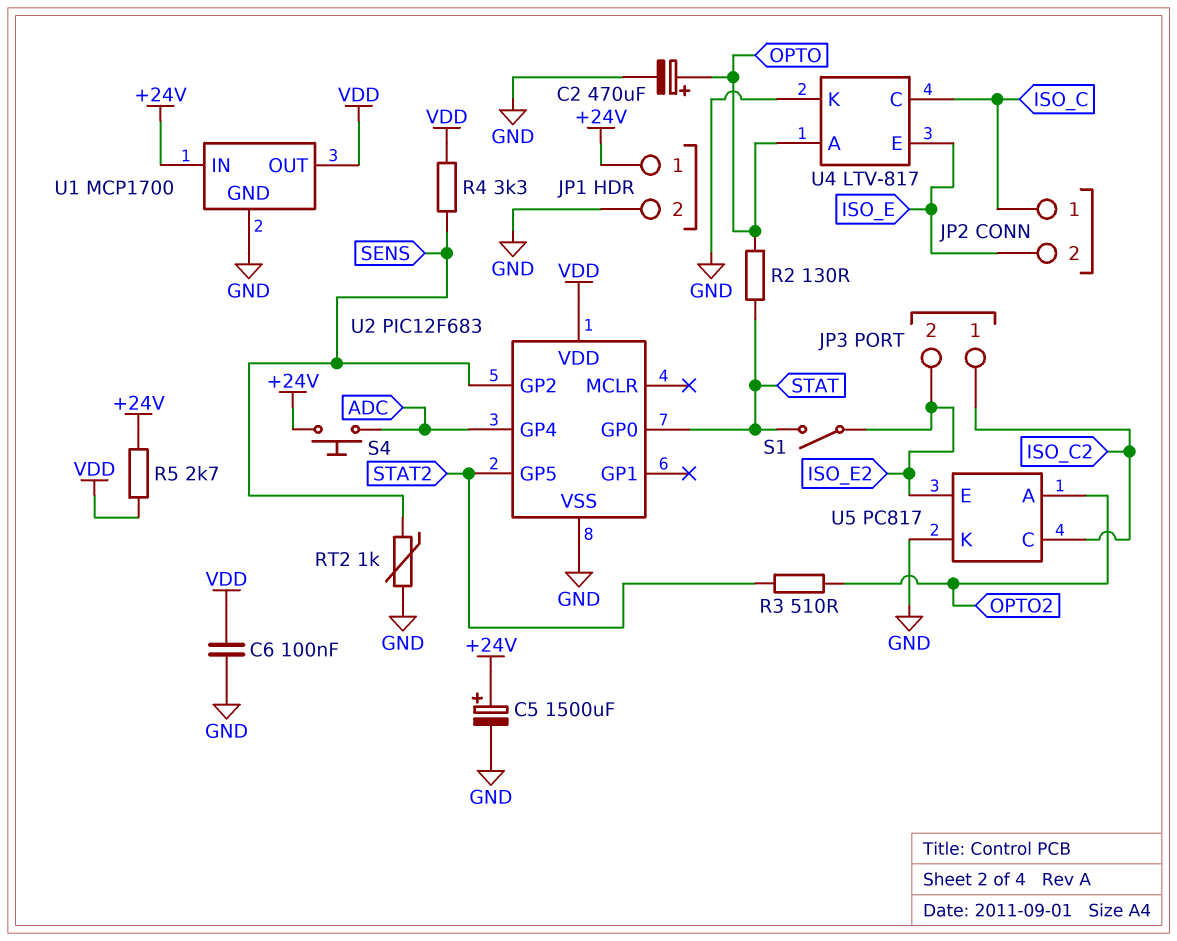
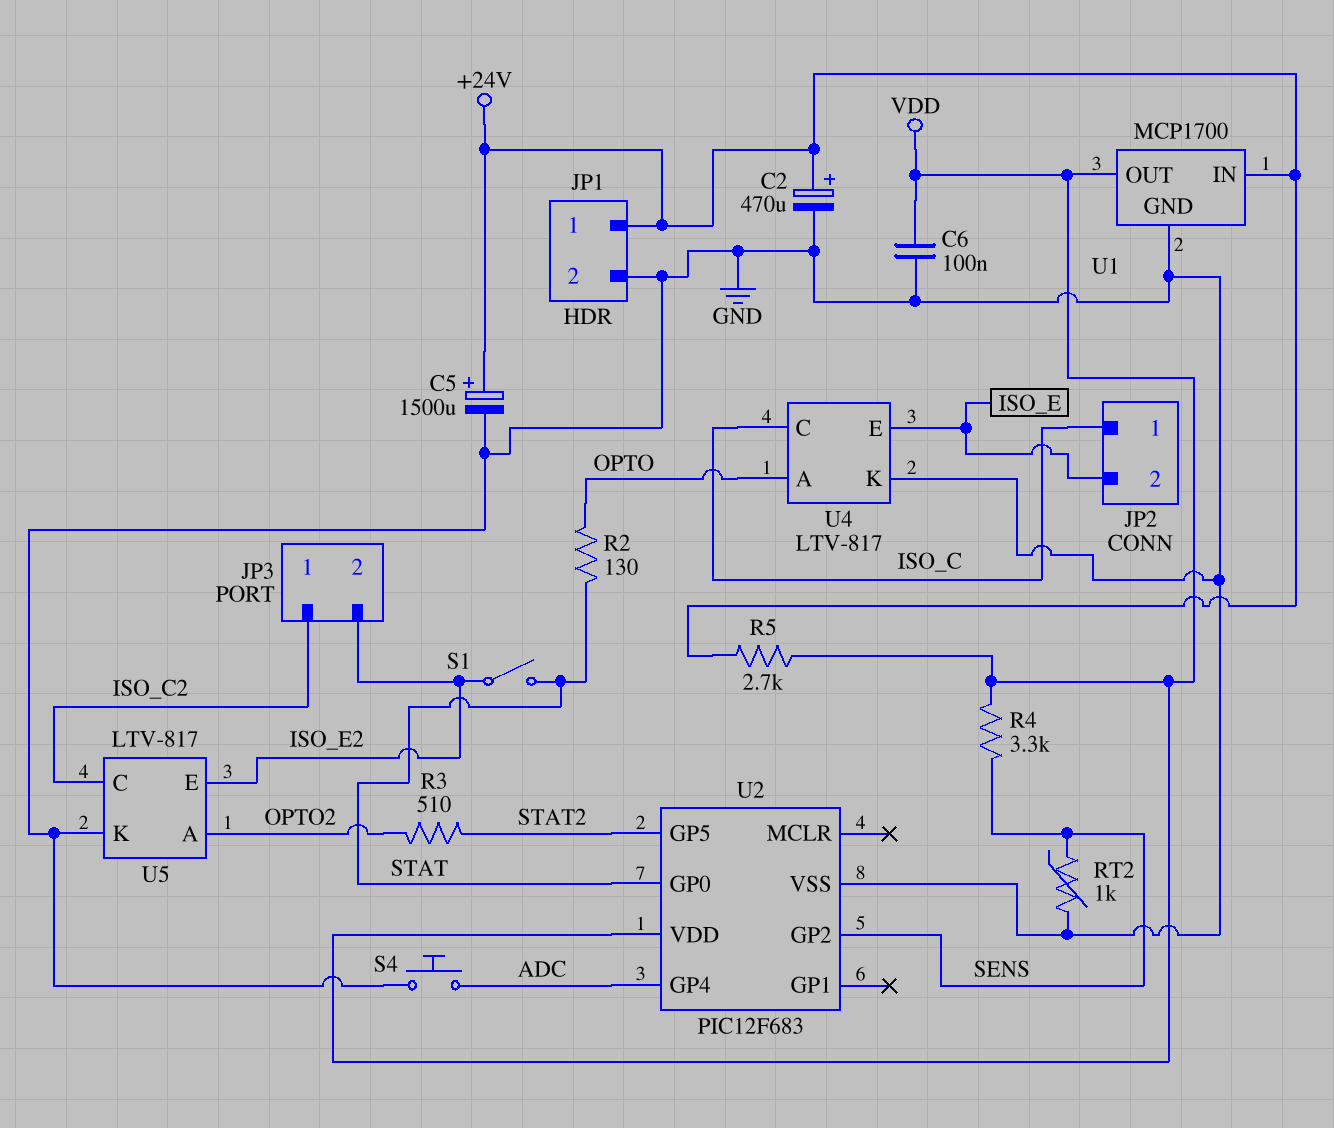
C2: 470uF (plus OPTO, minus GND) -> 470uF (plus +24V, minus GND)
S4: button (+24V, ADC) -> button (ADC, GND)
U5: PC817 -> LTV-817

